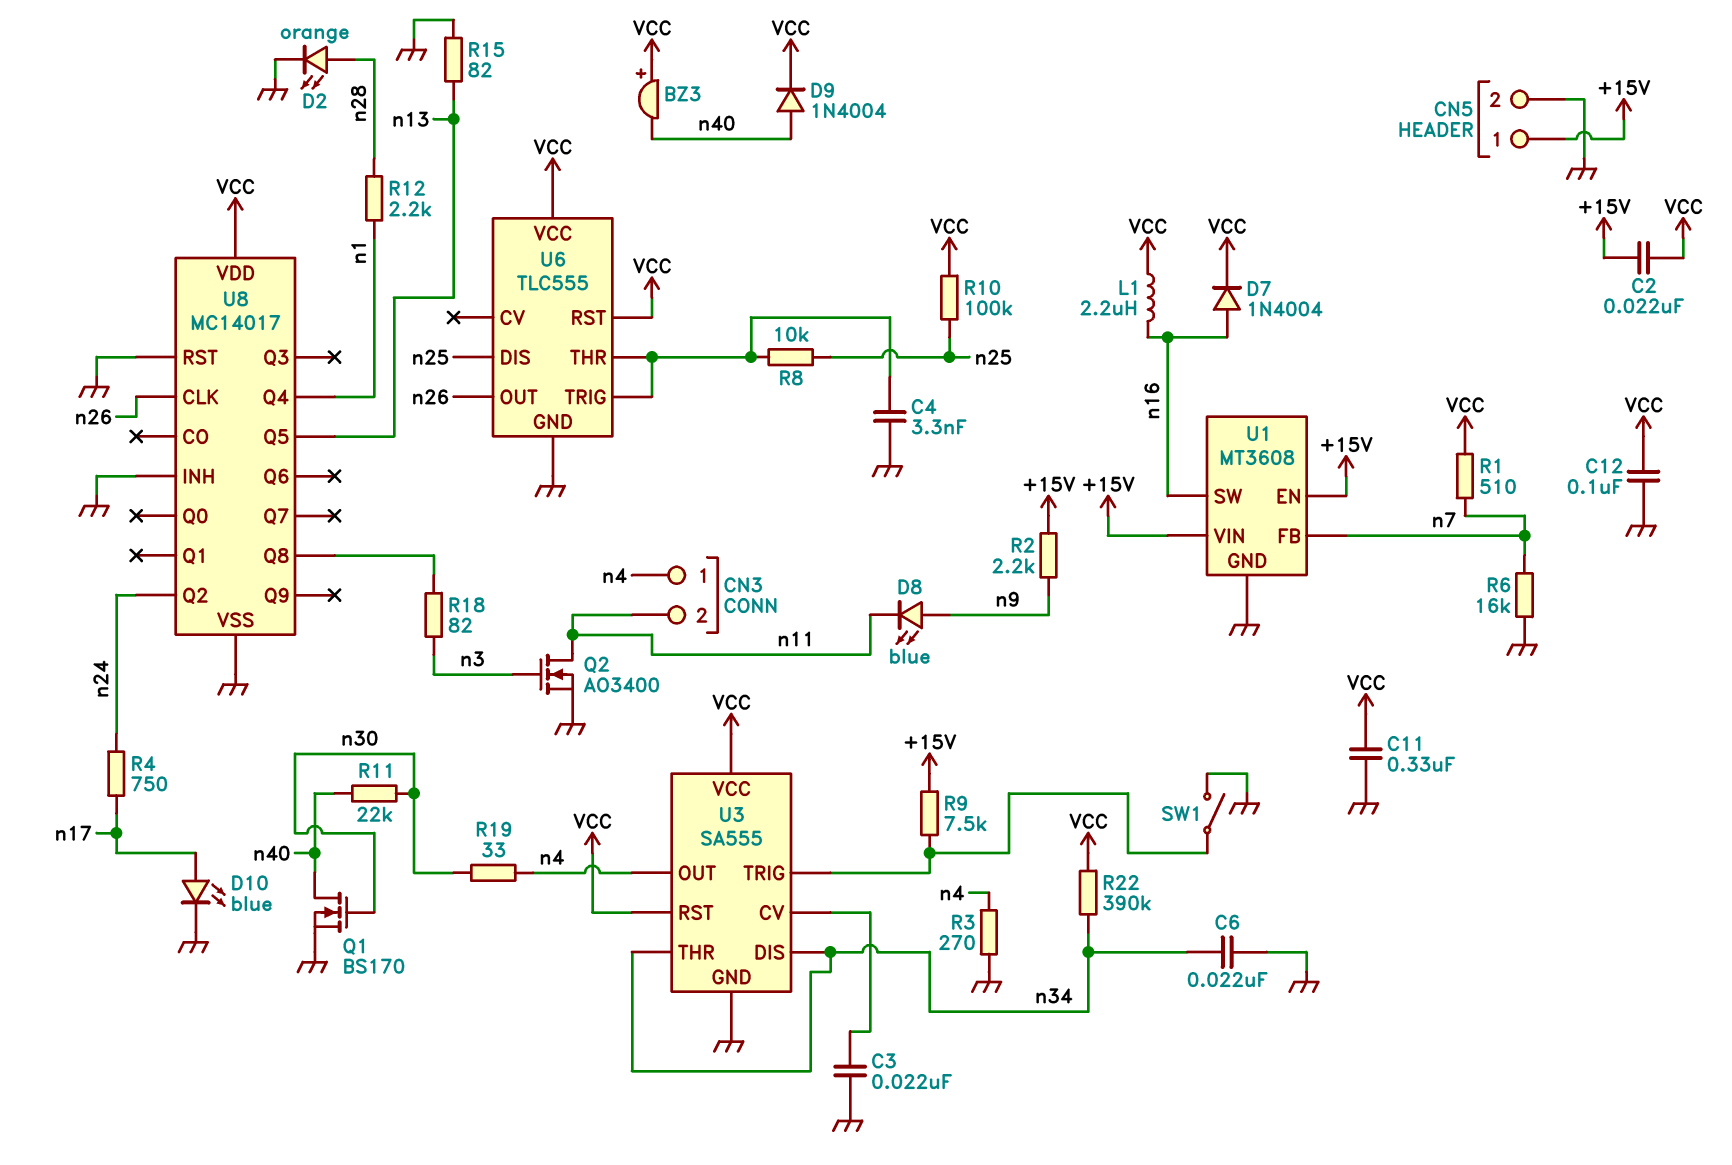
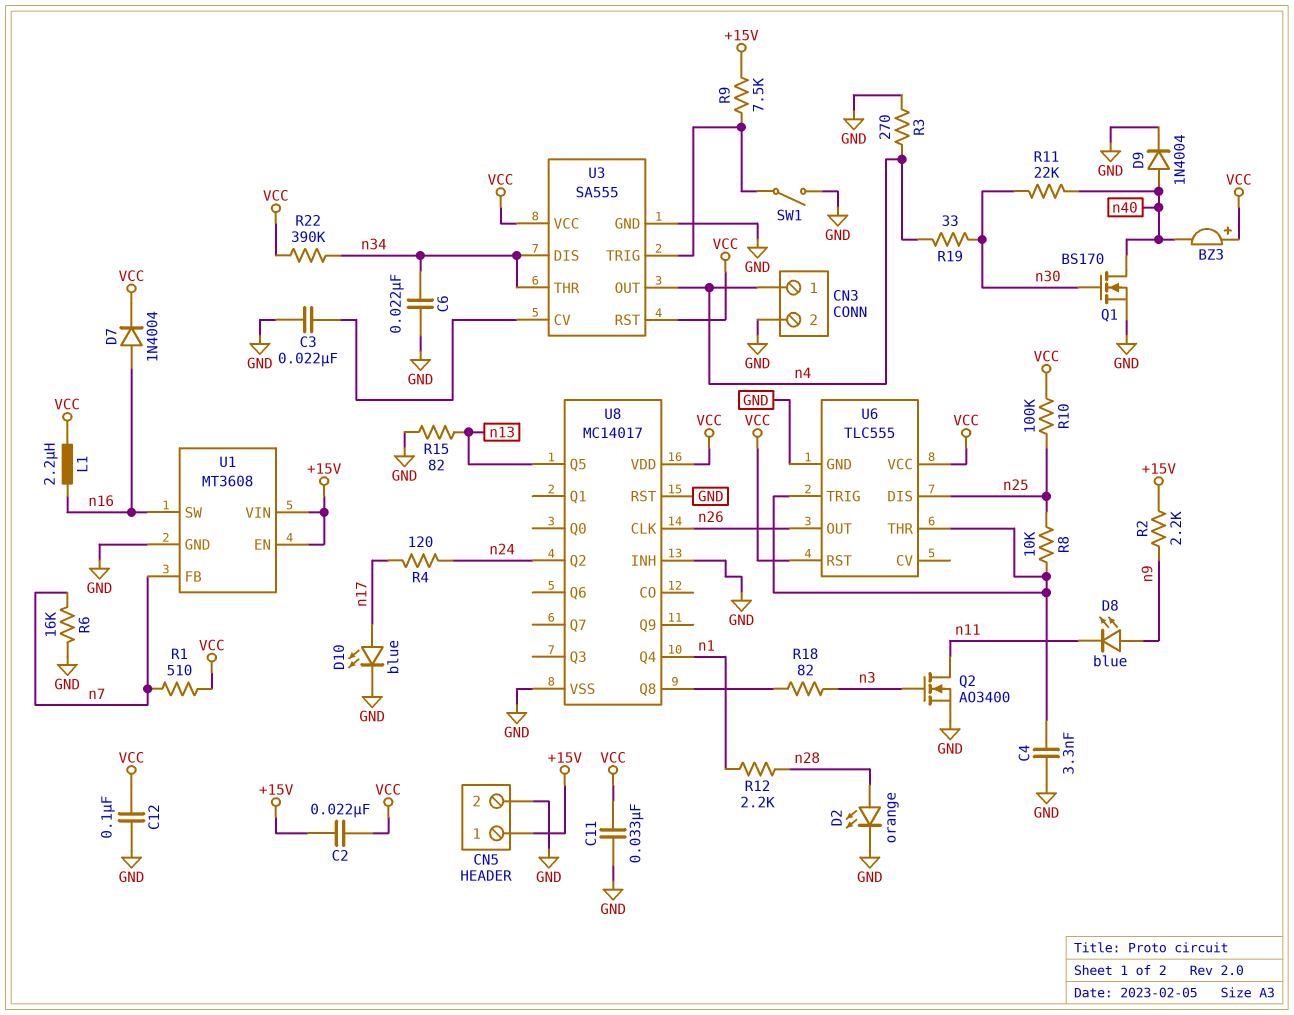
C11: 330nF (GND, VCC) -> 33nF (GND, VCC)
CN3 pin 2: n11 -> GND
D9: diode 1N4004 (A n40, K VCC) -> diode 1N4004 (A n40, K GND)
R4: 750 (n17, n24) -> 120 (n17, n24)

